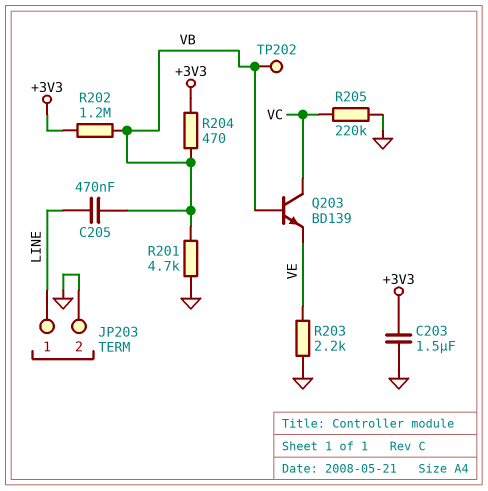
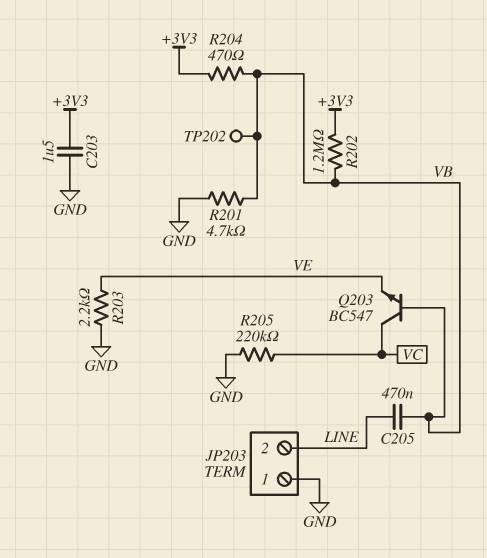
JP203 pin 1: LINE -> GND
JP203 pin 2: GND -> LINE
Q203: NPN BD139 (B VB, C VC, E VE) -> NPN BC547 (B VB, C VC, E VE)

